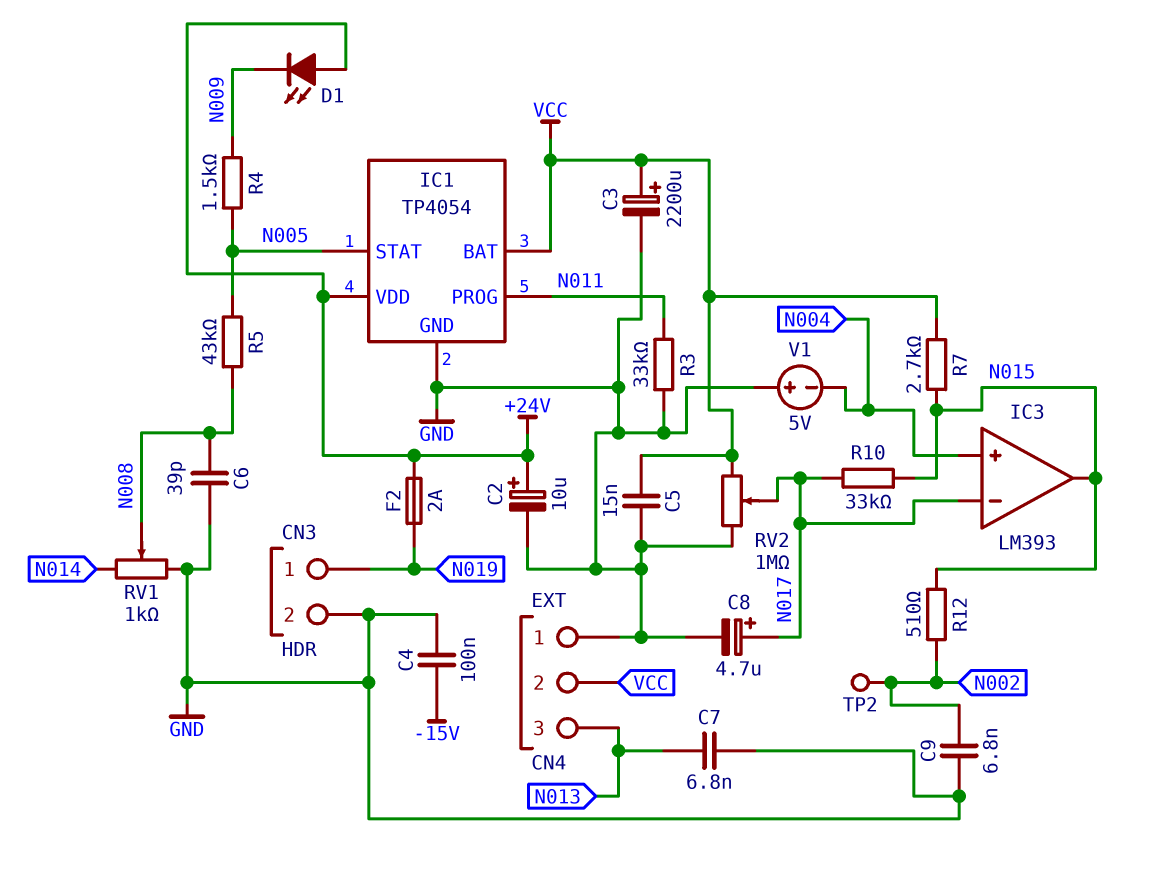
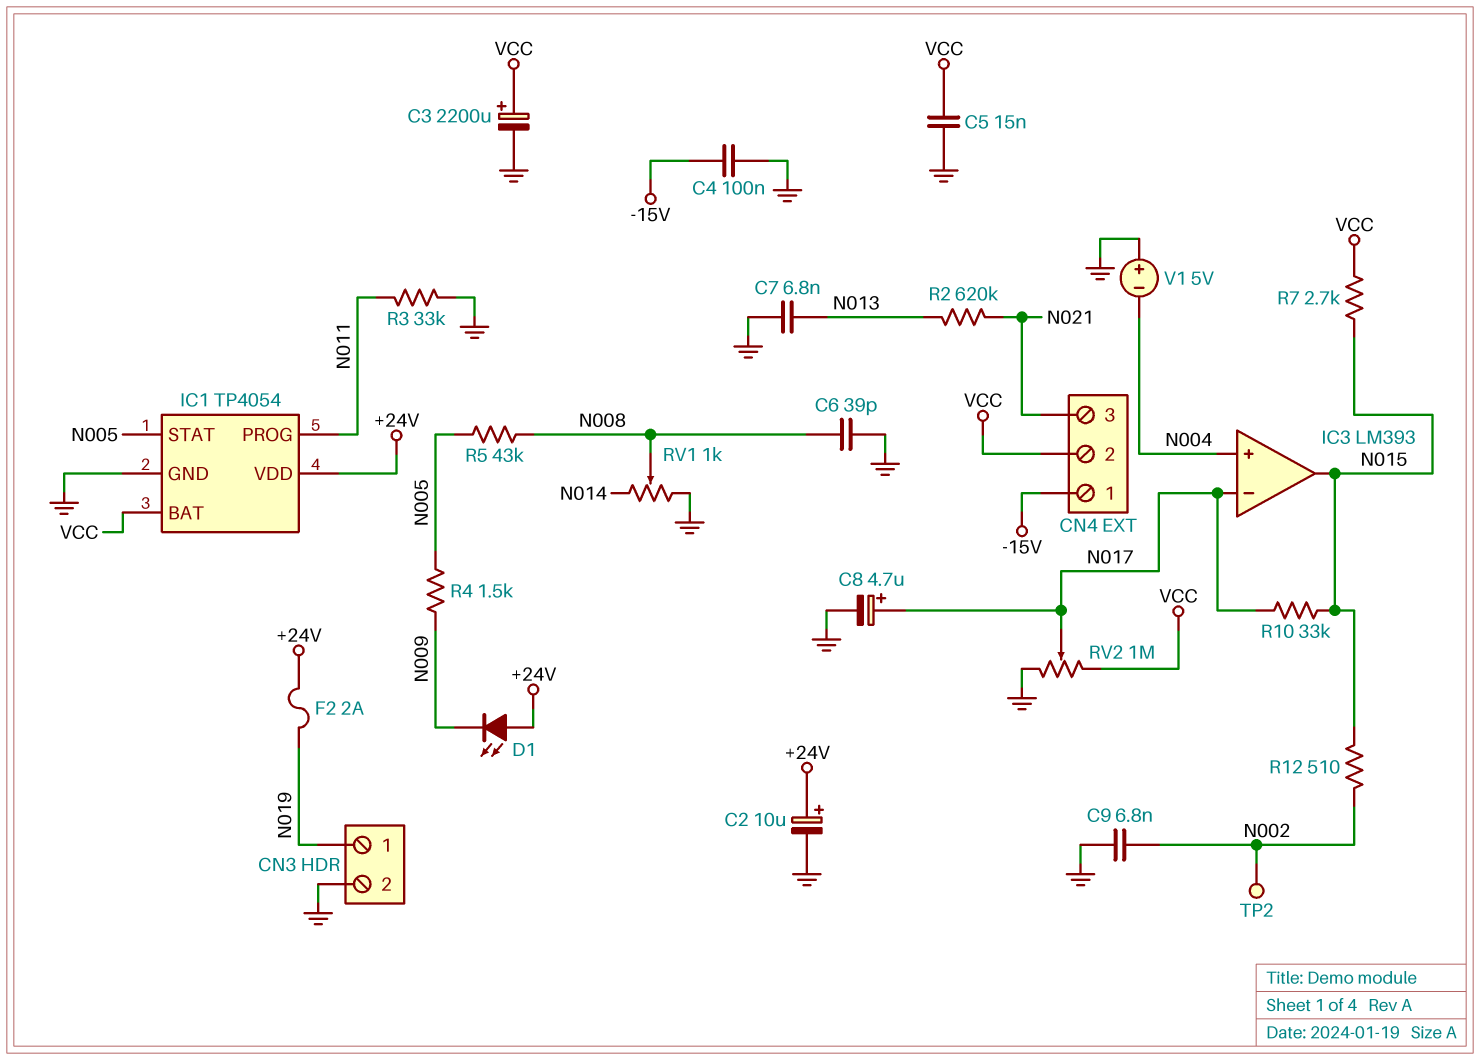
CN4 pin 1: GND -> -15V
CN4 pin 3: N013 -> N021
R2: none -> 620k (N013, N021)

